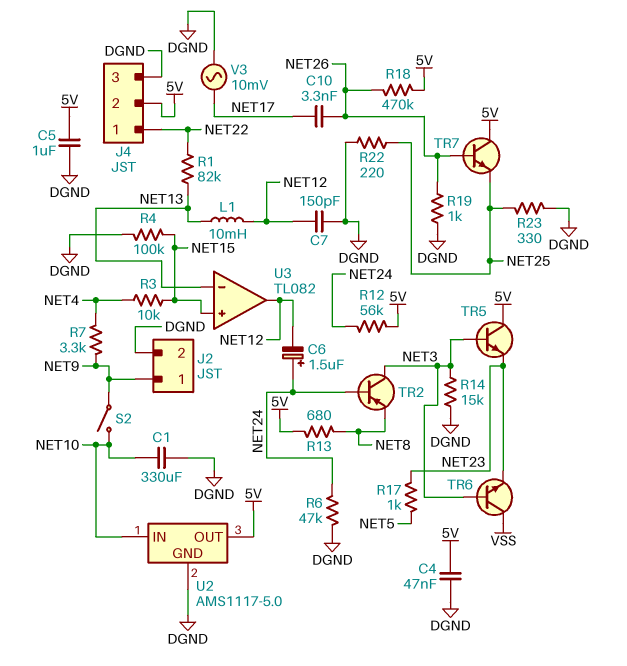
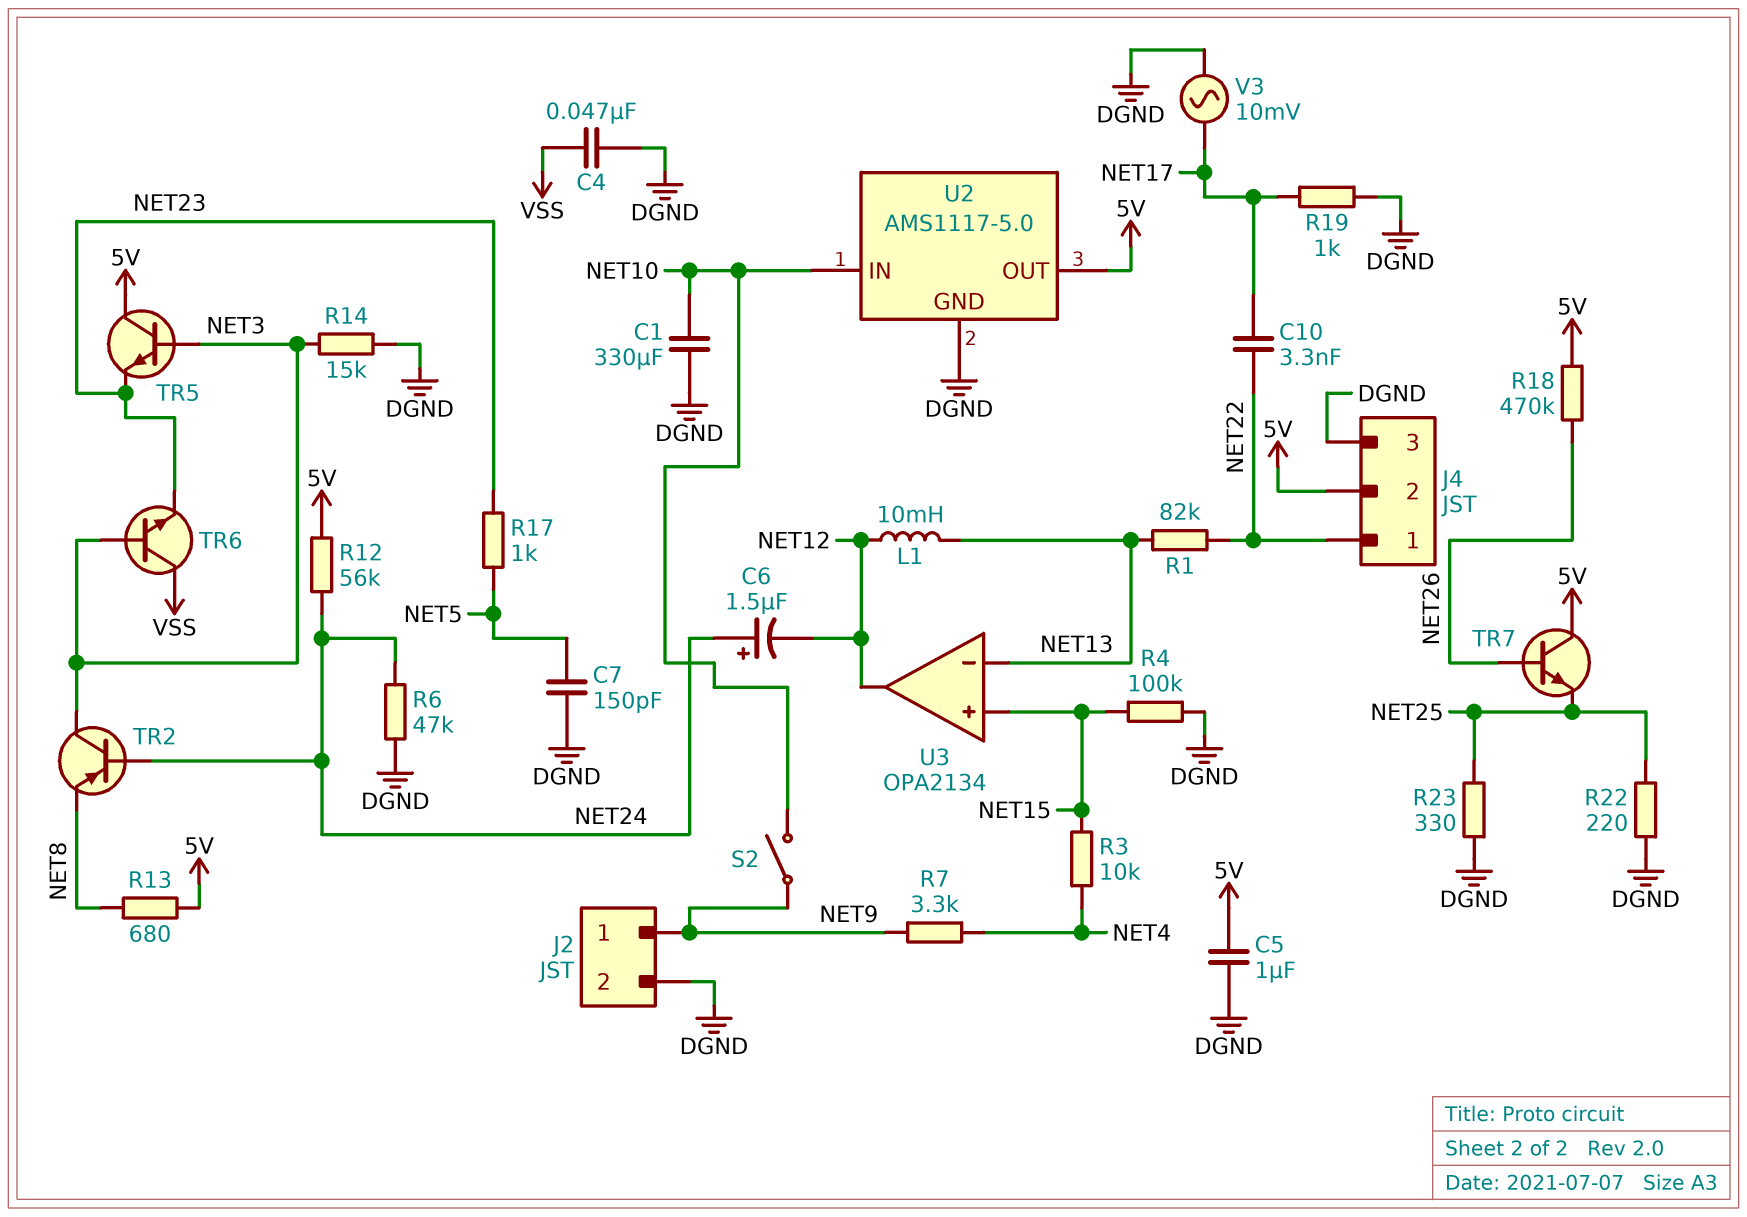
C4: 47nF (5V, DGND) -> 47nF (DGND, VSS)
C7: 150pF (DGND, NET12) -> 150pF (DGND, NET5)
C10: 3.3nF (NET17, NET26) -> 3.3nF (NET17, NET22)
R19: 1k (DGND, NET26) -> 1k (DGND, NET17)
U3: TL082 -> OPA2134

